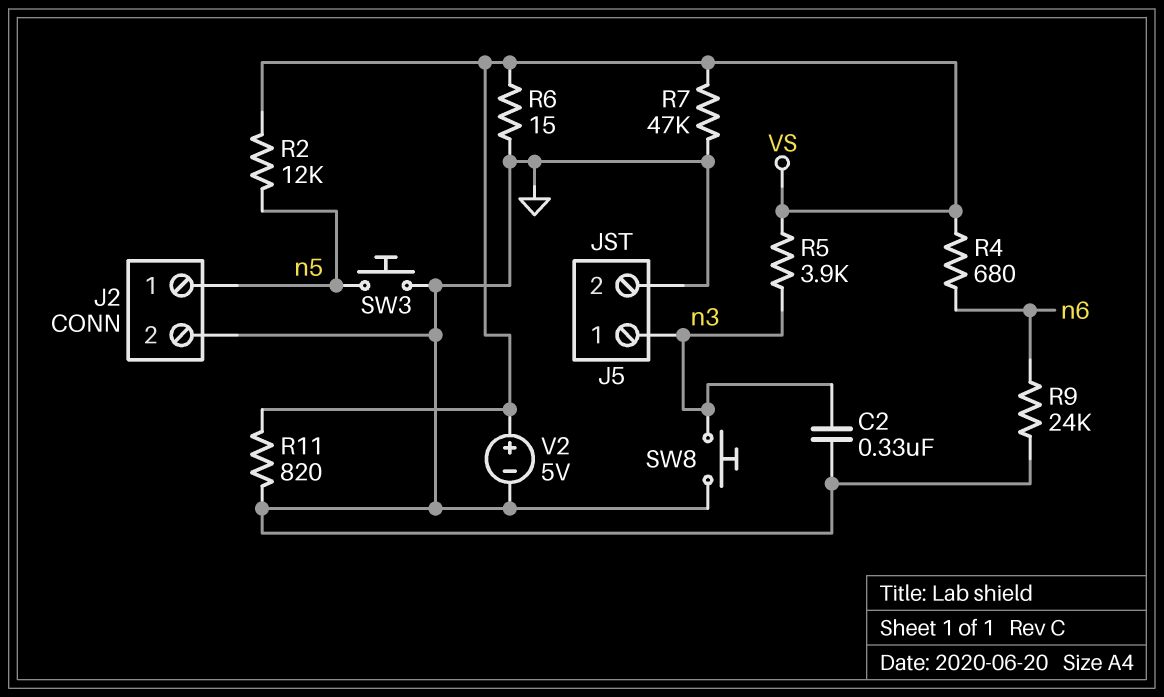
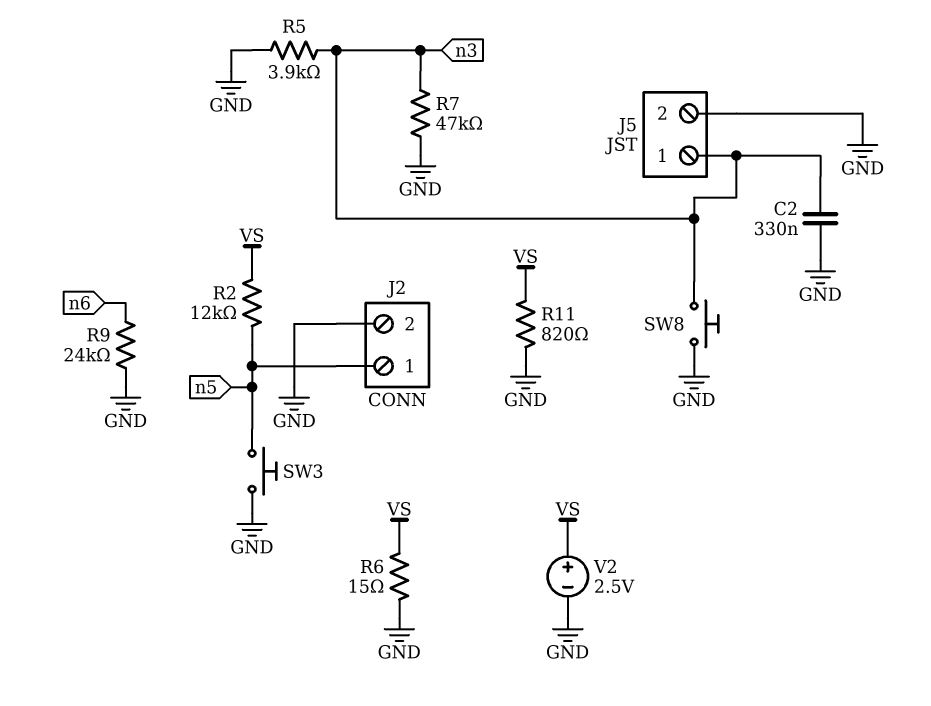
R4: 680 (VS, n6) -> none
R5: 3.9k (VS, n3) -> 3.9k (GND, n3)
R7: 47k (GND, VS) -> 47k (GND, n3)
V2: 5V (plus VS, minus GND) -> 2.5V (plus VS, minus GND)

